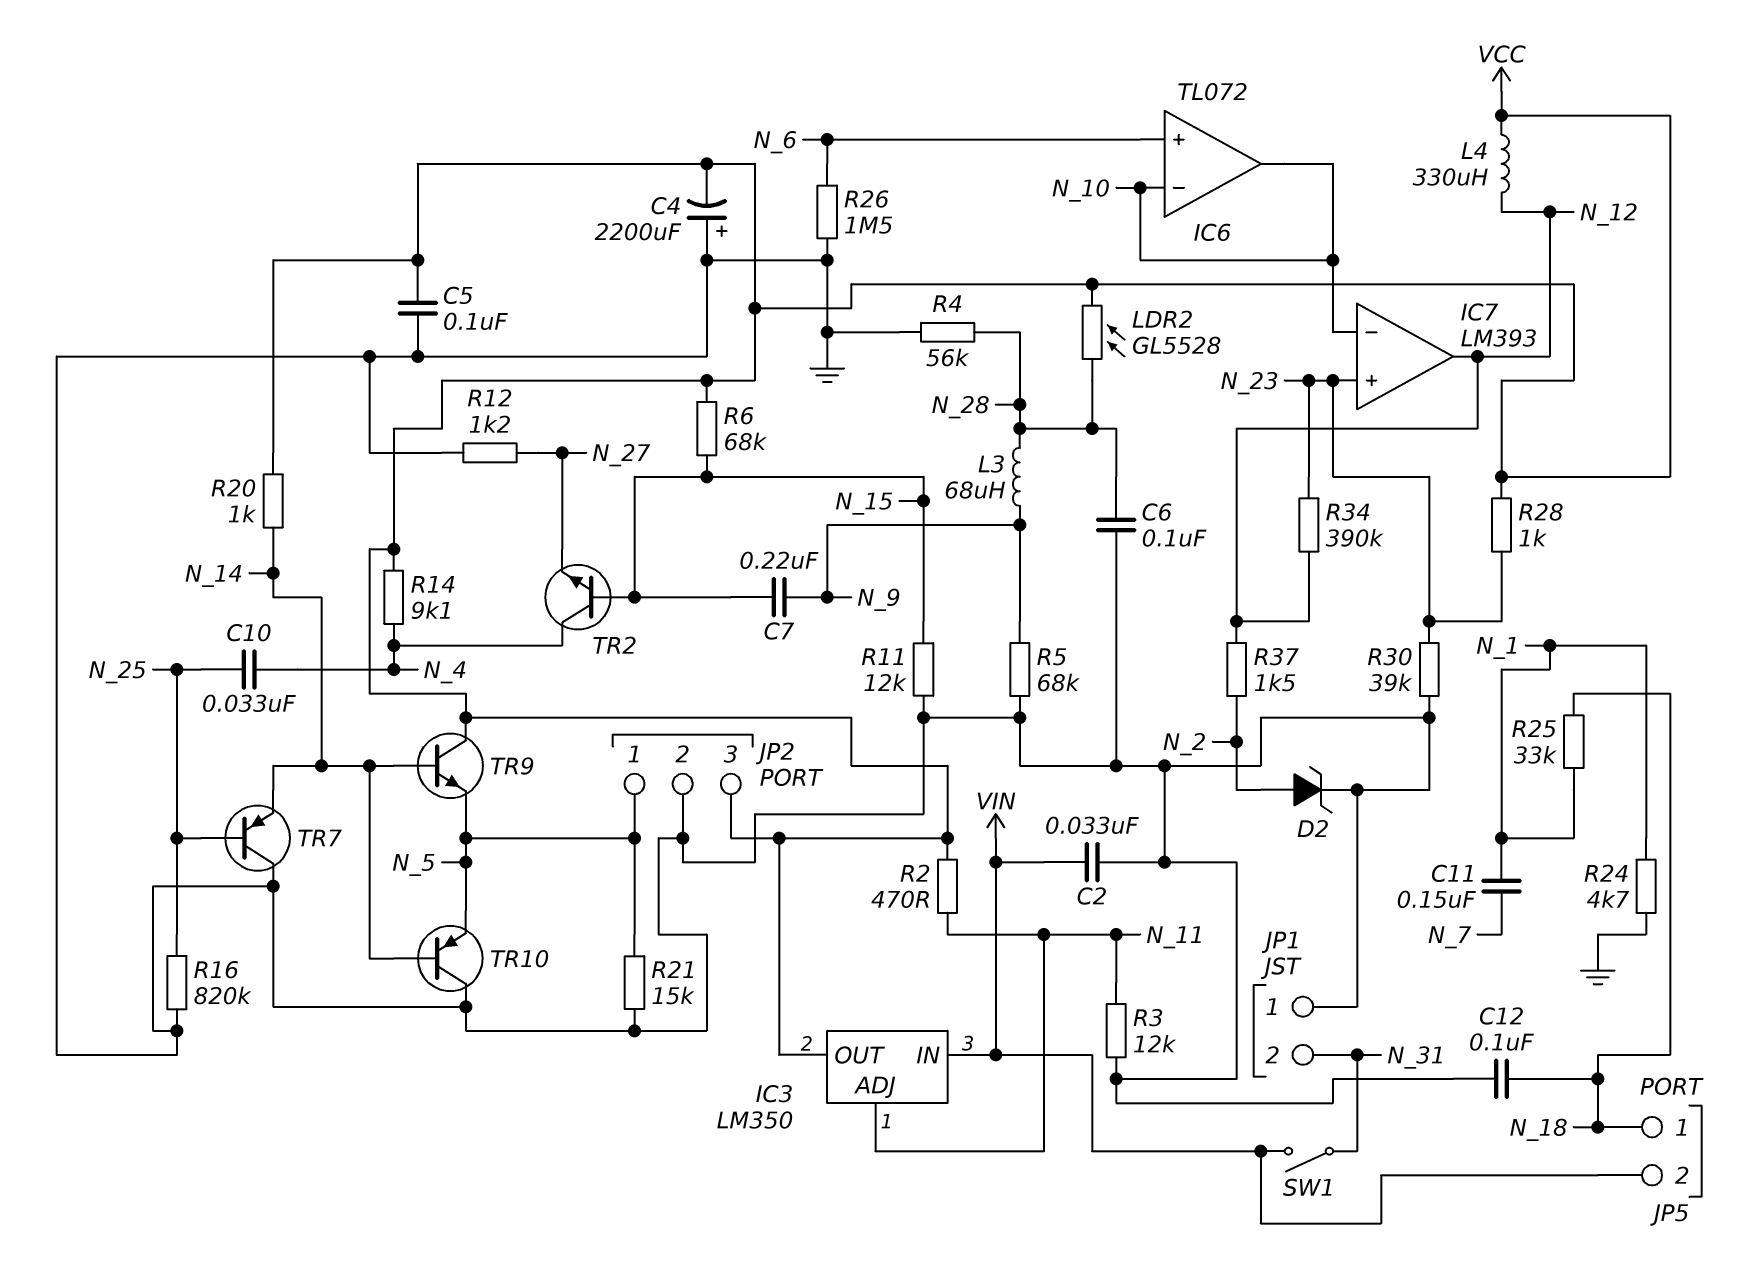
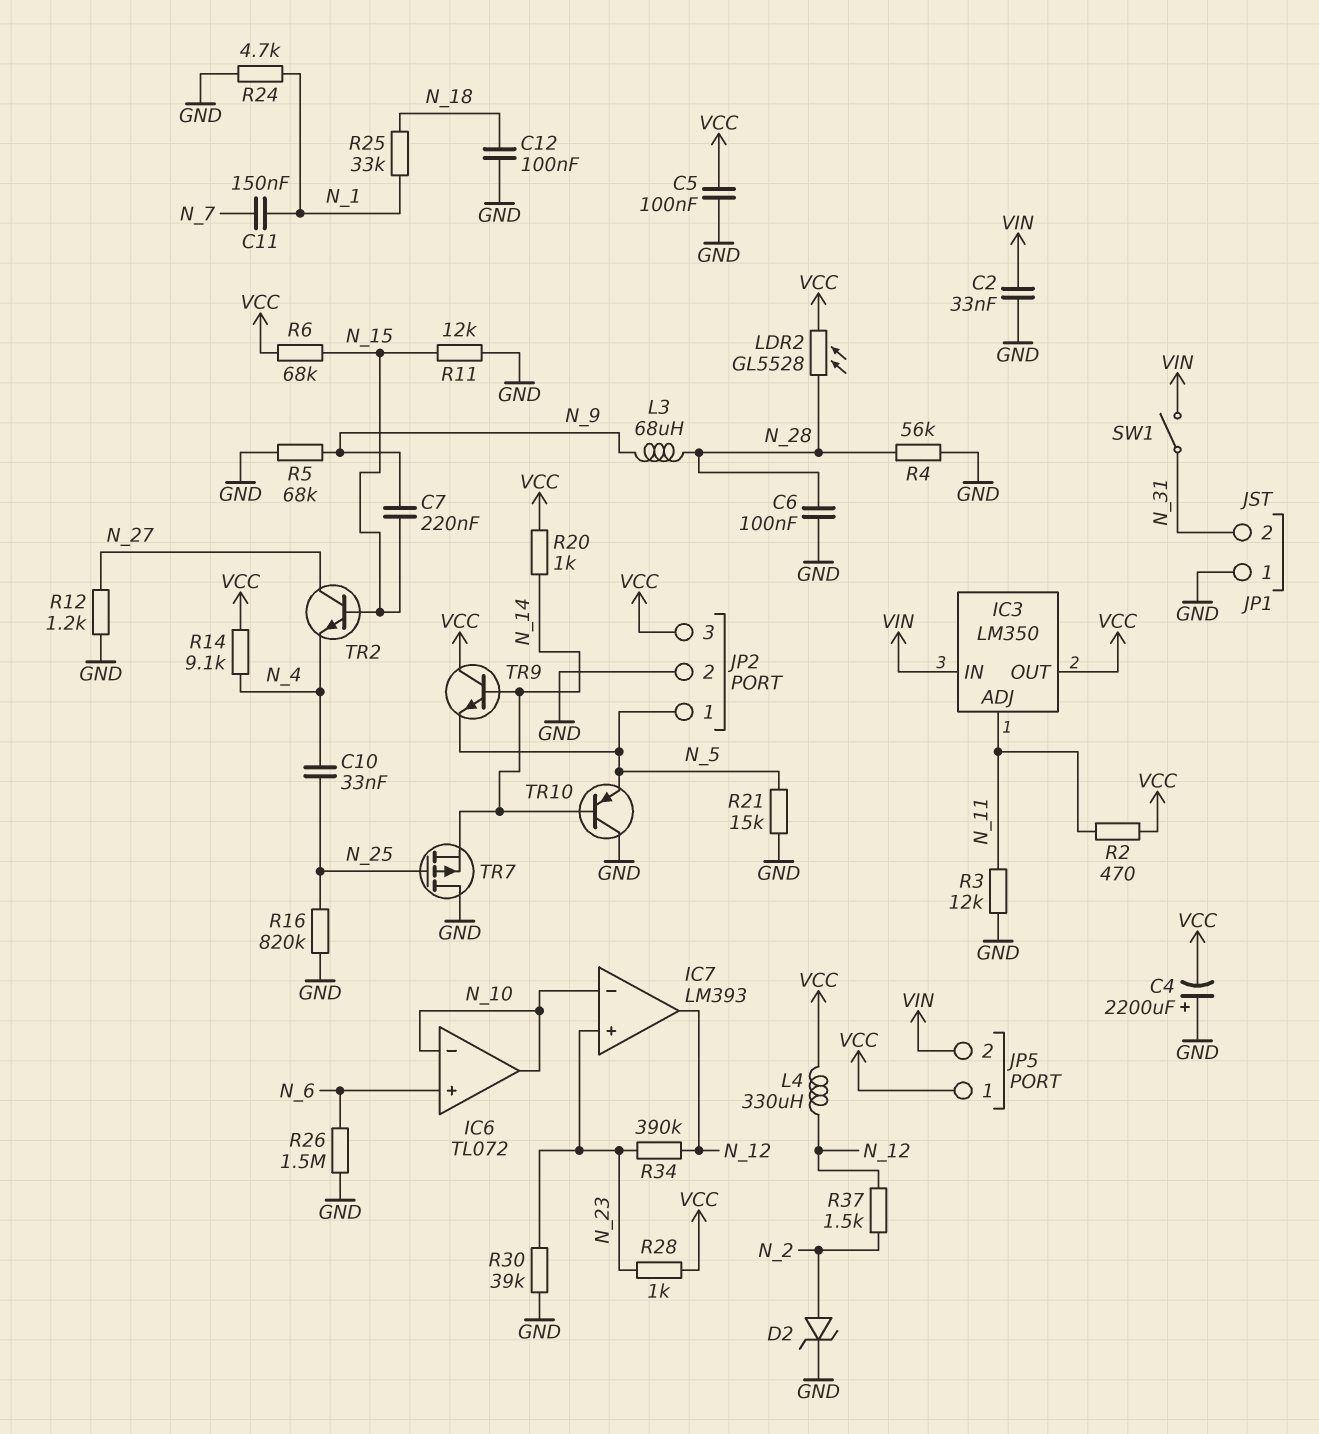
JP5 pin 1: N_18 -> VCC
TR2: NPN (B N_15, C N_4, E N_27) -> NPN (B N_15, C N_27, E N_4)
TR7: PNP (B N_25, C GND, E N_14) -> PMOS (G N_25, D GND, S N_14)

